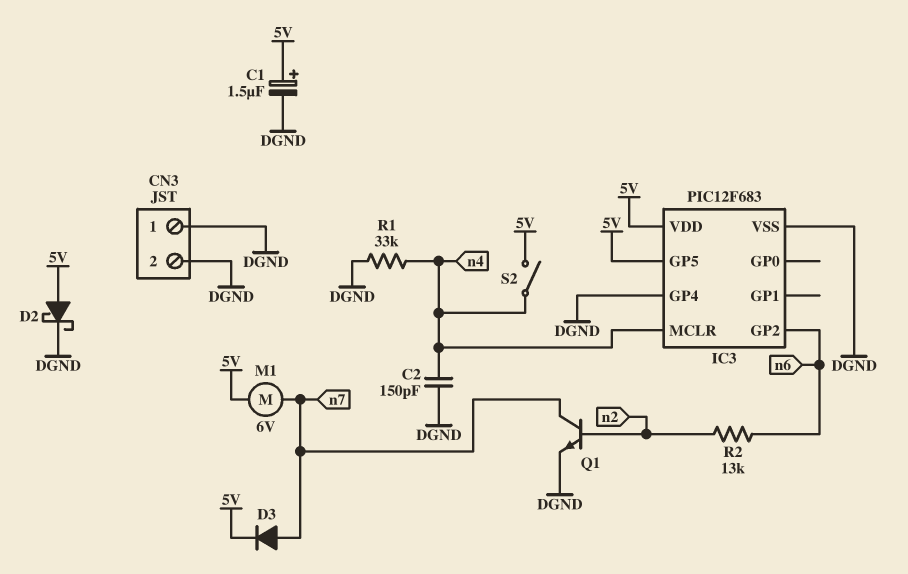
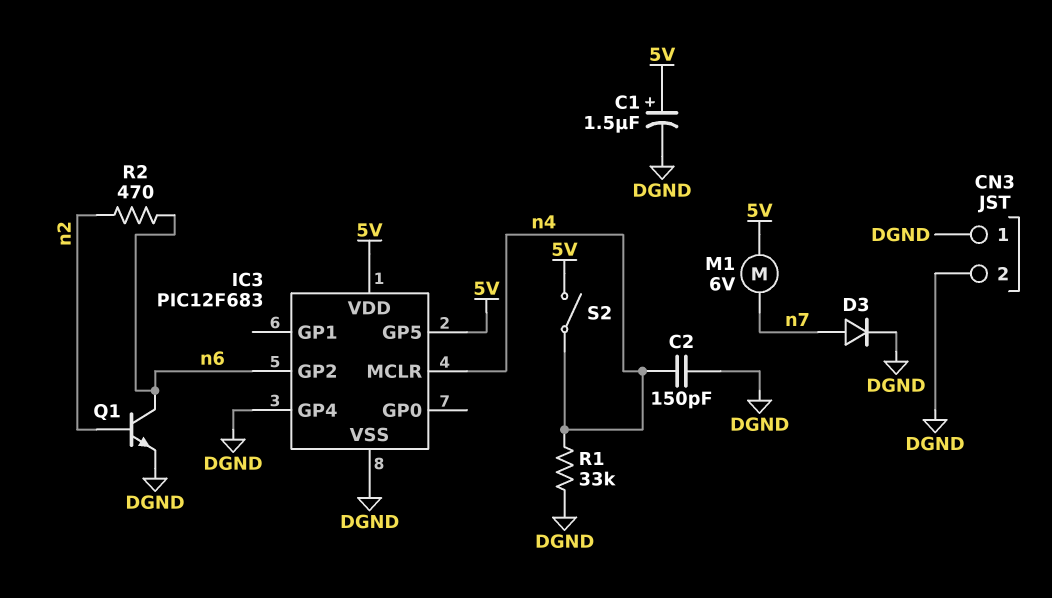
D2: schottky (A 5V, K DGND) -> none
D3: diode (A n7, K 5V) -> diode (A n7, K DGND)
Q1: NPN (B n2, C n7, E DGND) -> NPN (B n2, C n6, E DGND)
R2: 13k (n2, n6) -> 470 (n2, n6)

